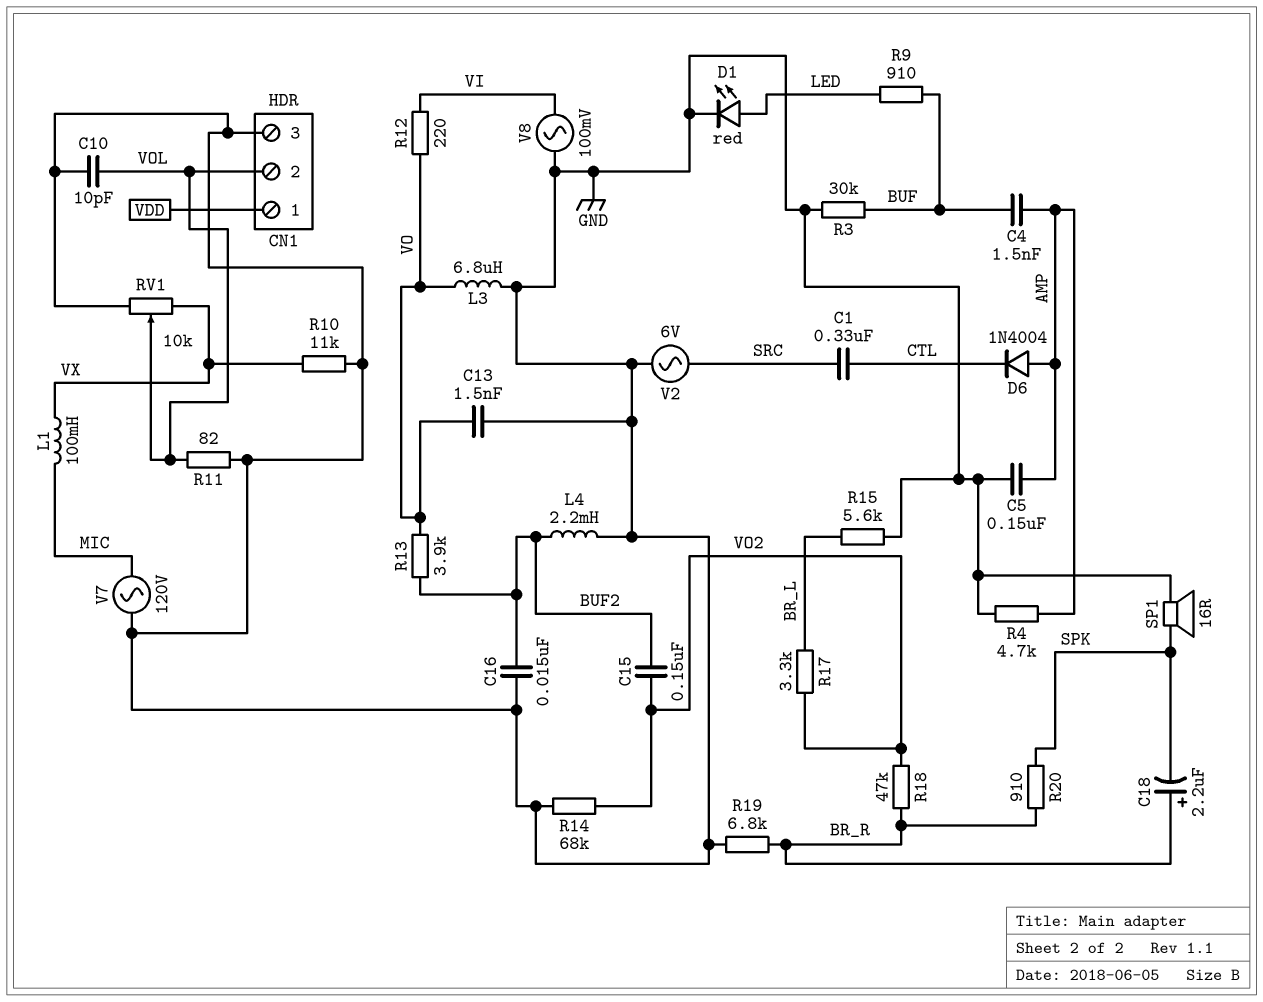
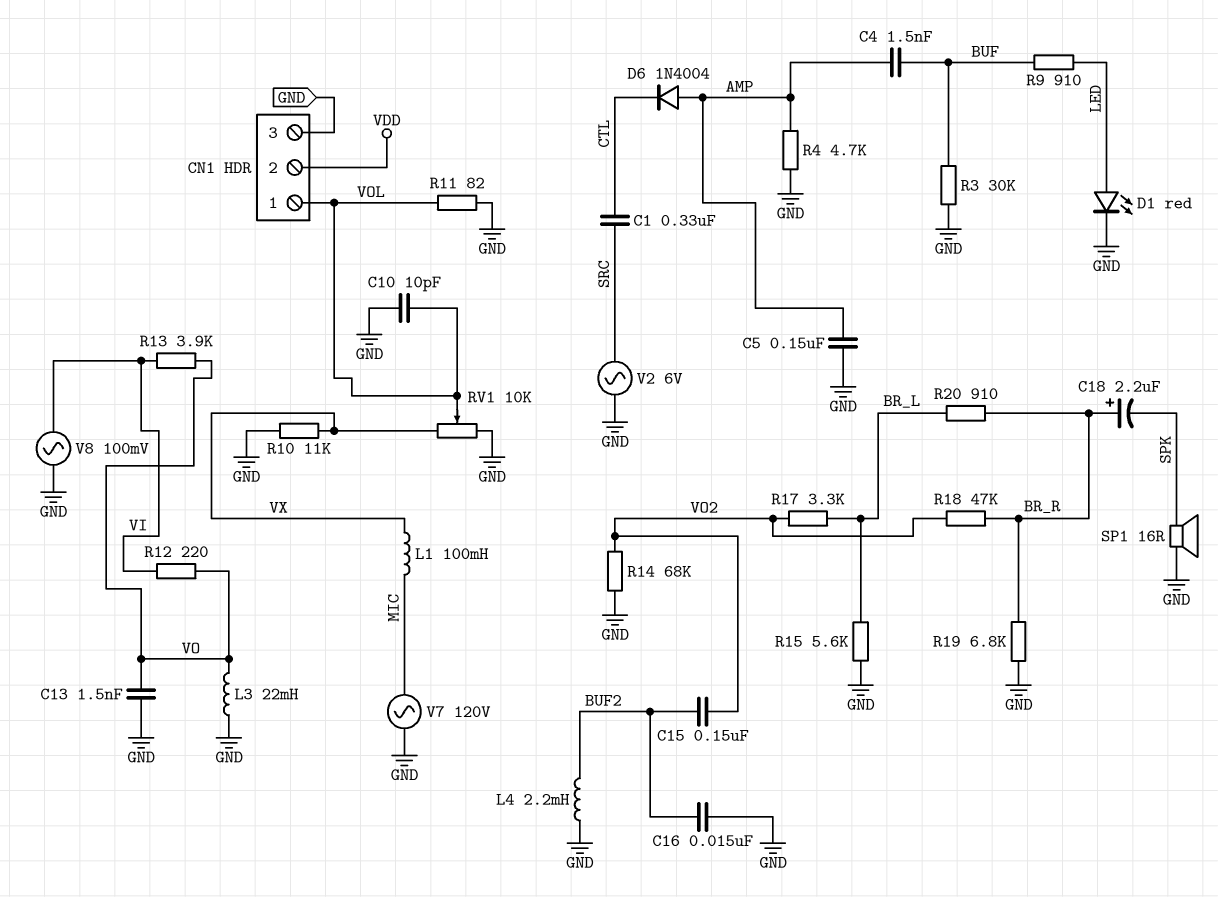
CN1 pin 1: VDD -> VOL
CN1 pin 2: VOL -> VDD
L3: 6.8uH (GND, VO) -> 22mH (GND, VO)
R13: 3.9k (BUF2, VO) -> 3.9k (VI, VO)
R20: 910 (BR_R, SPK) -> 910 (BR_L, BR_R)

